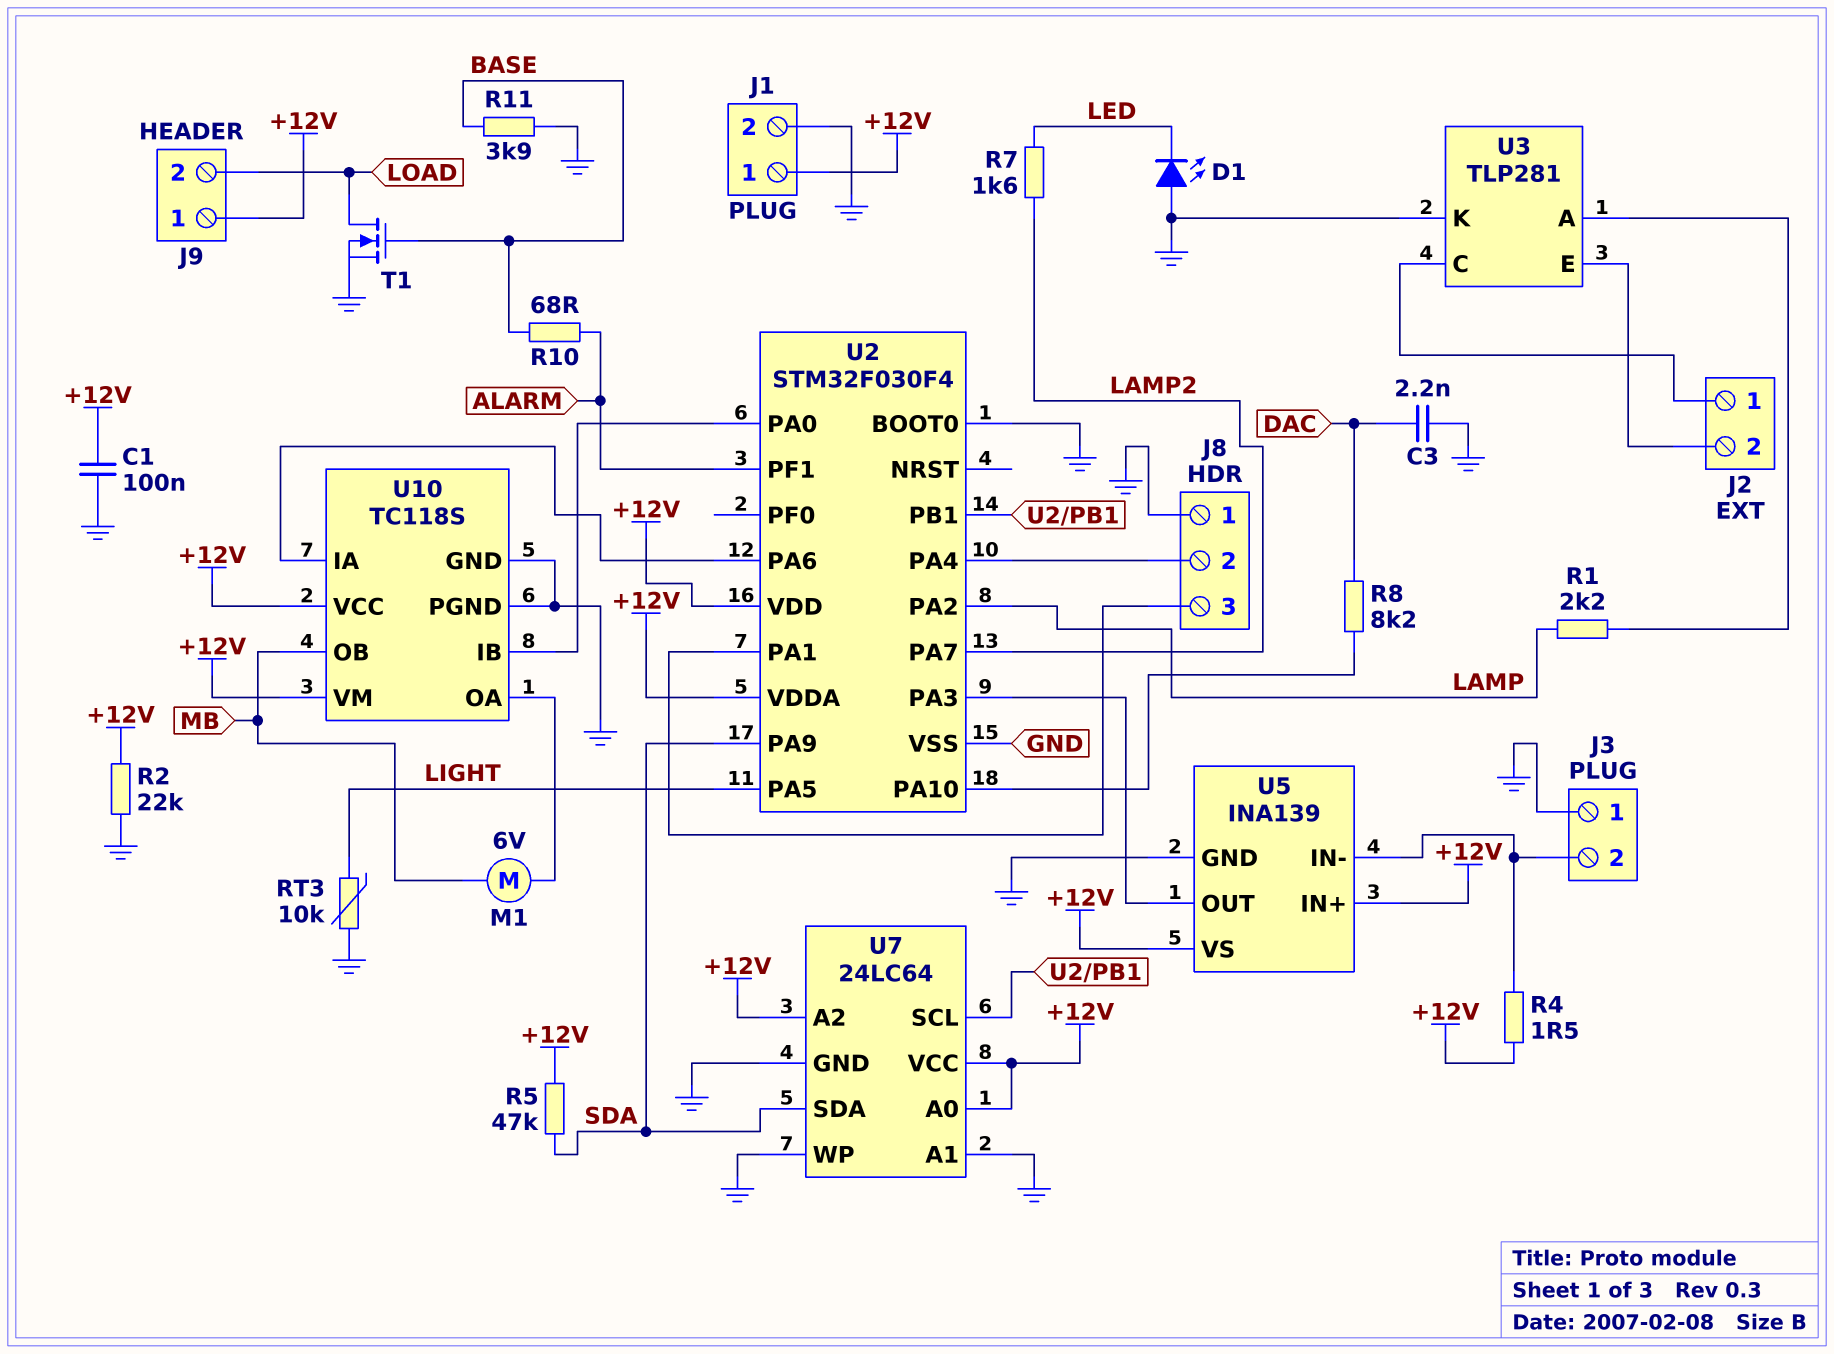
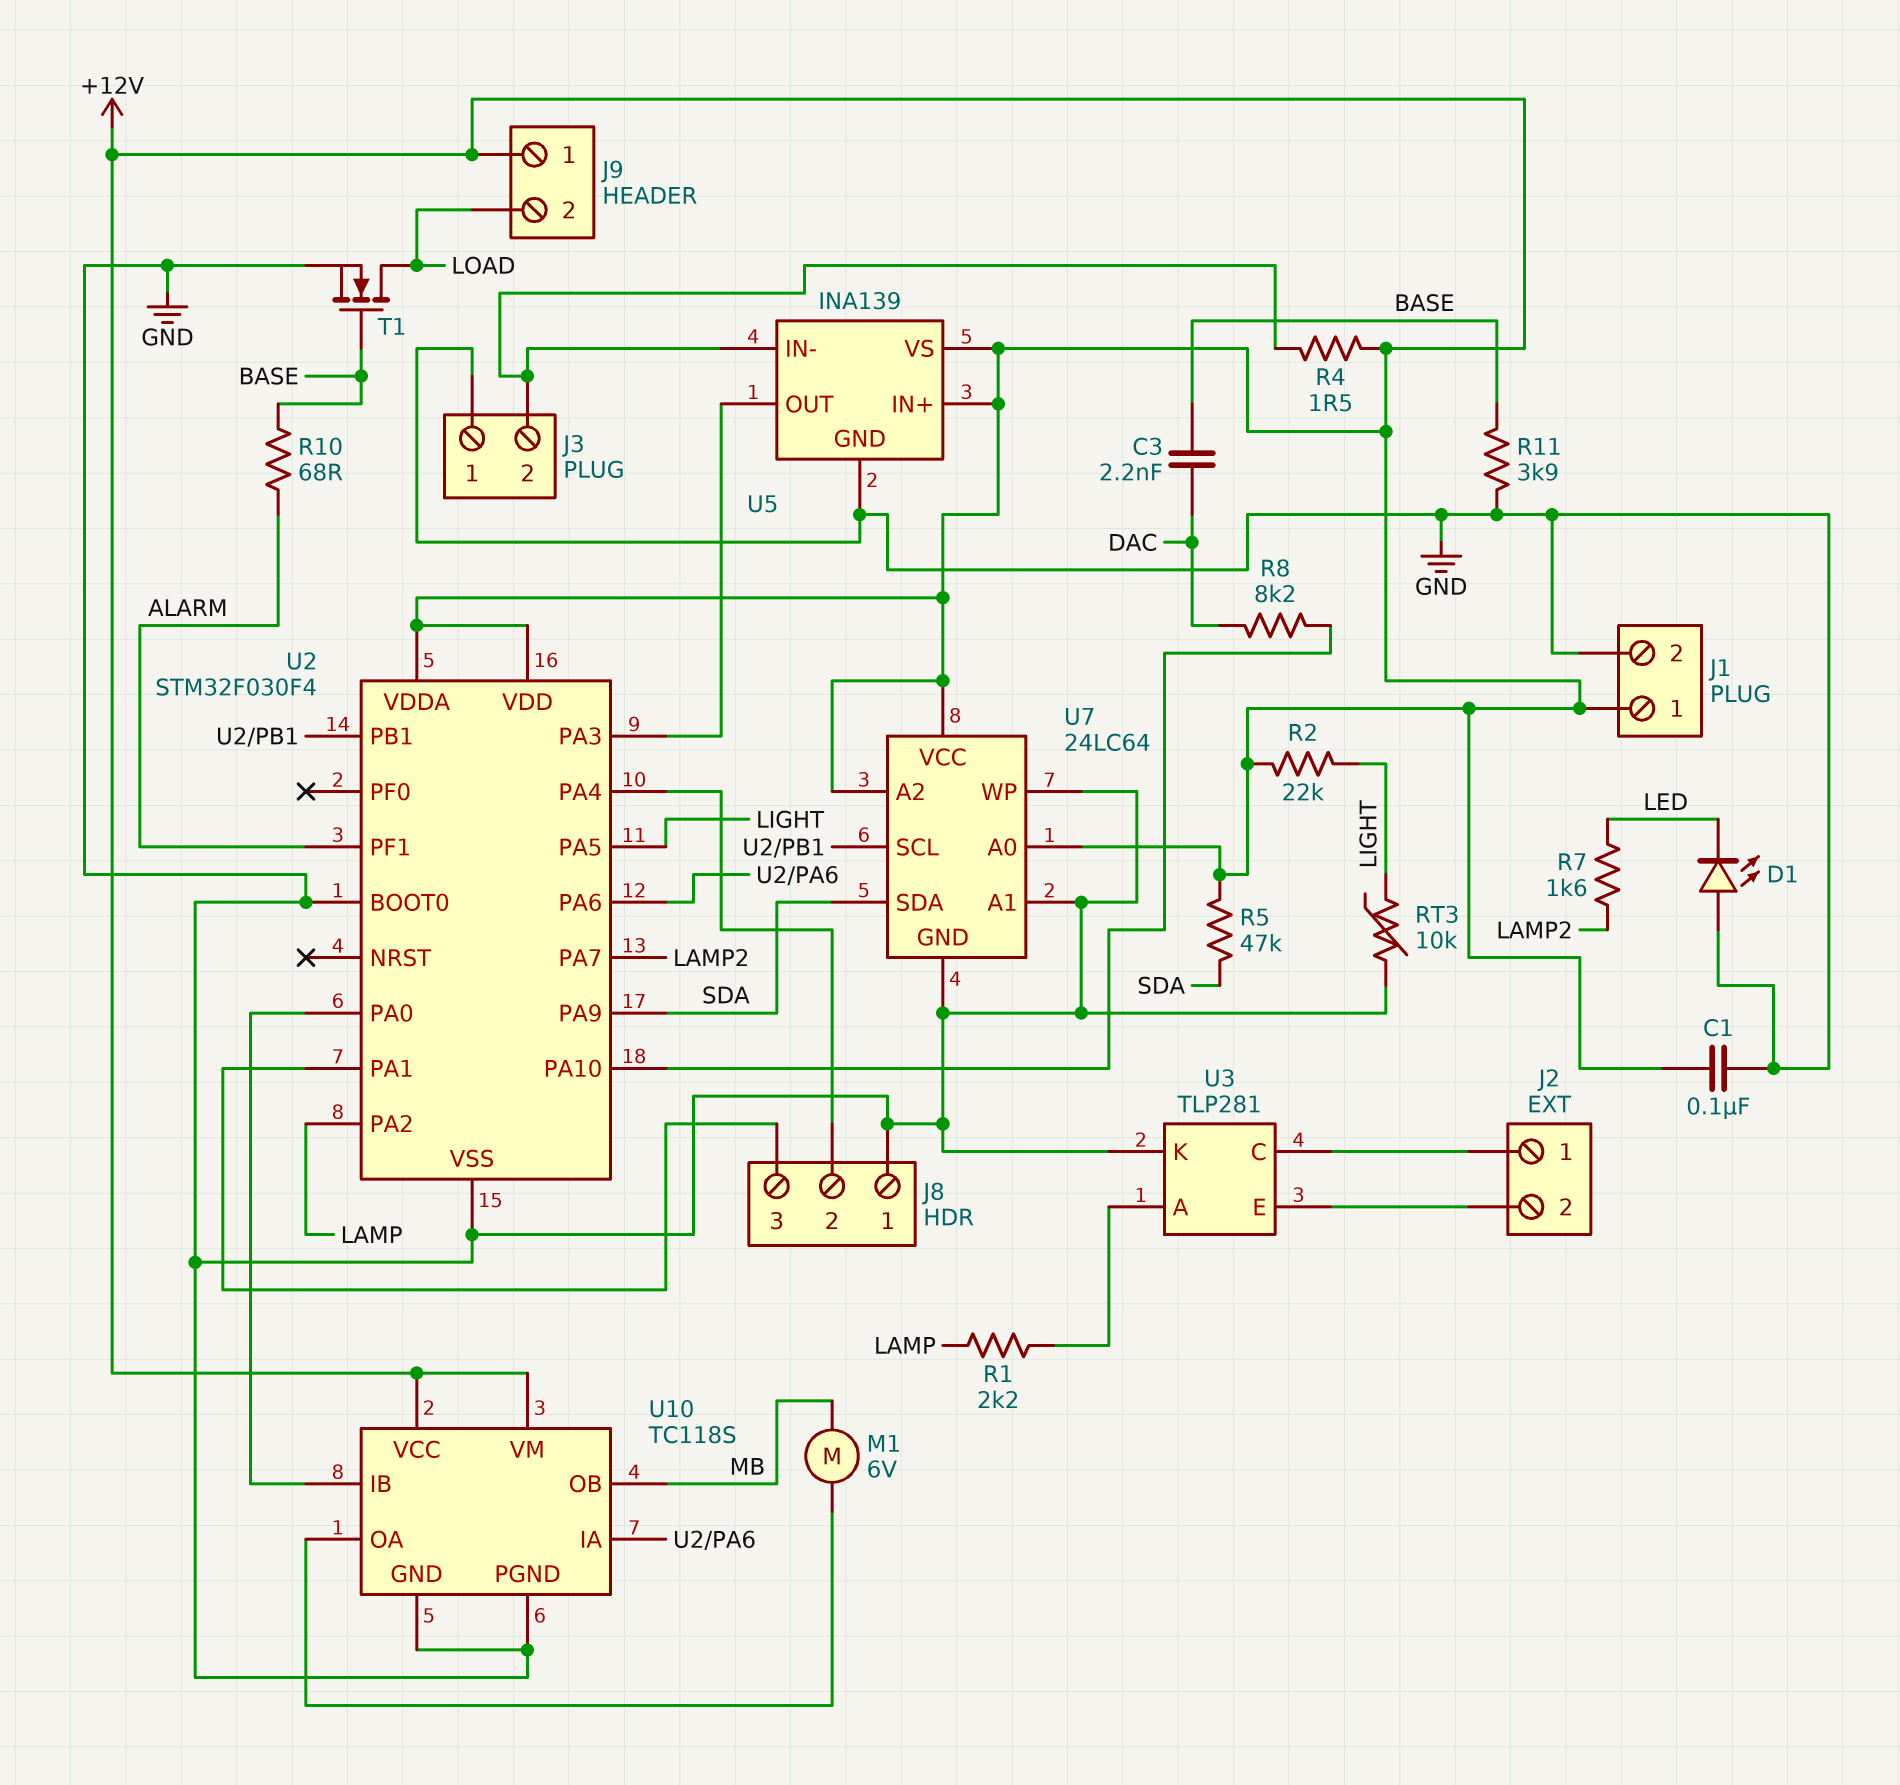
C3: 2.2nF (DAC, GND) -> 2.2nF (BASE, DAC)
R2: 22k (+12V, GND) -> 22k (+12V, LIGHT)

